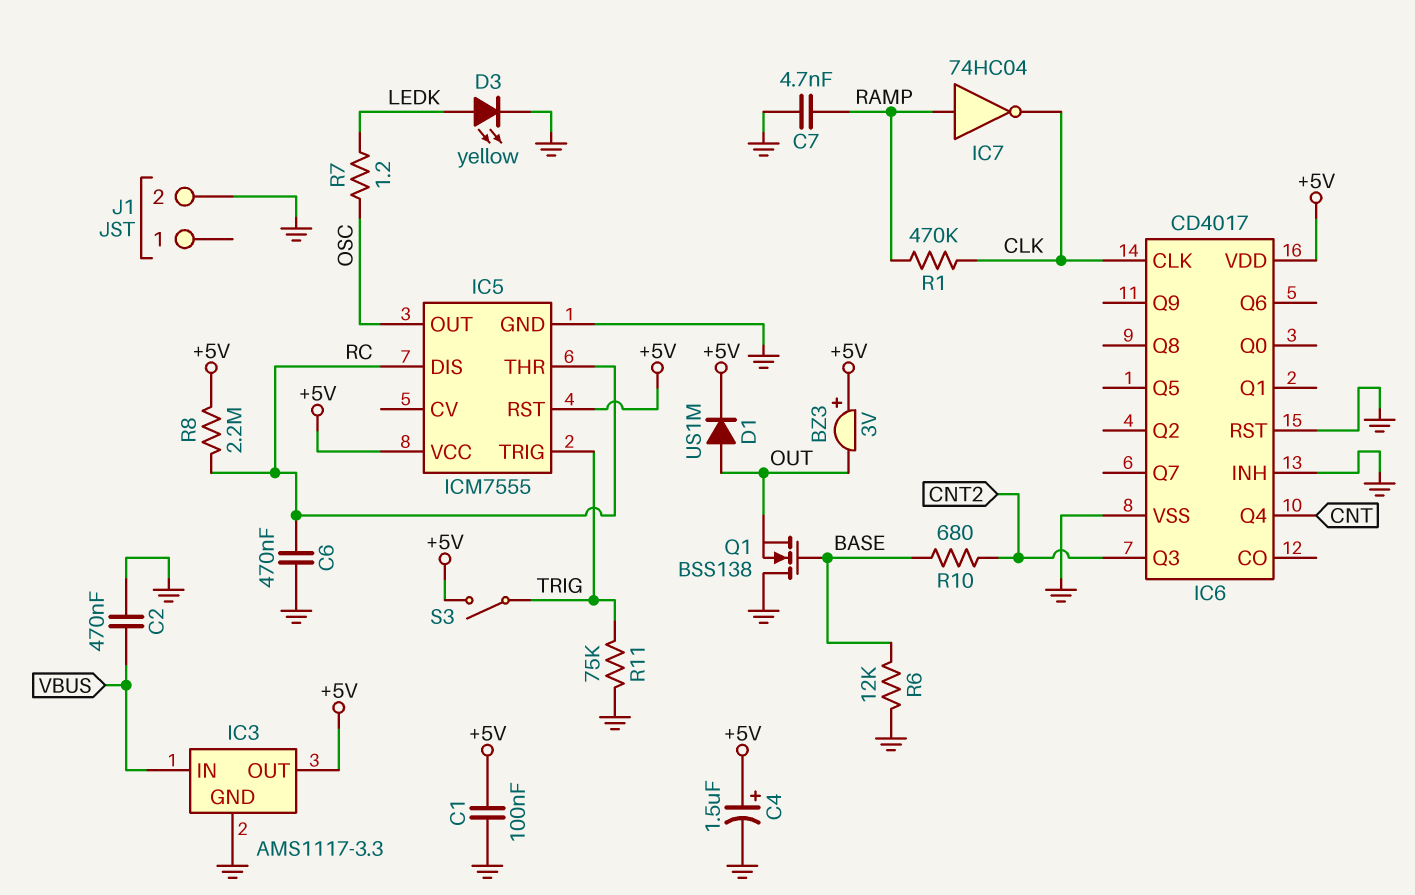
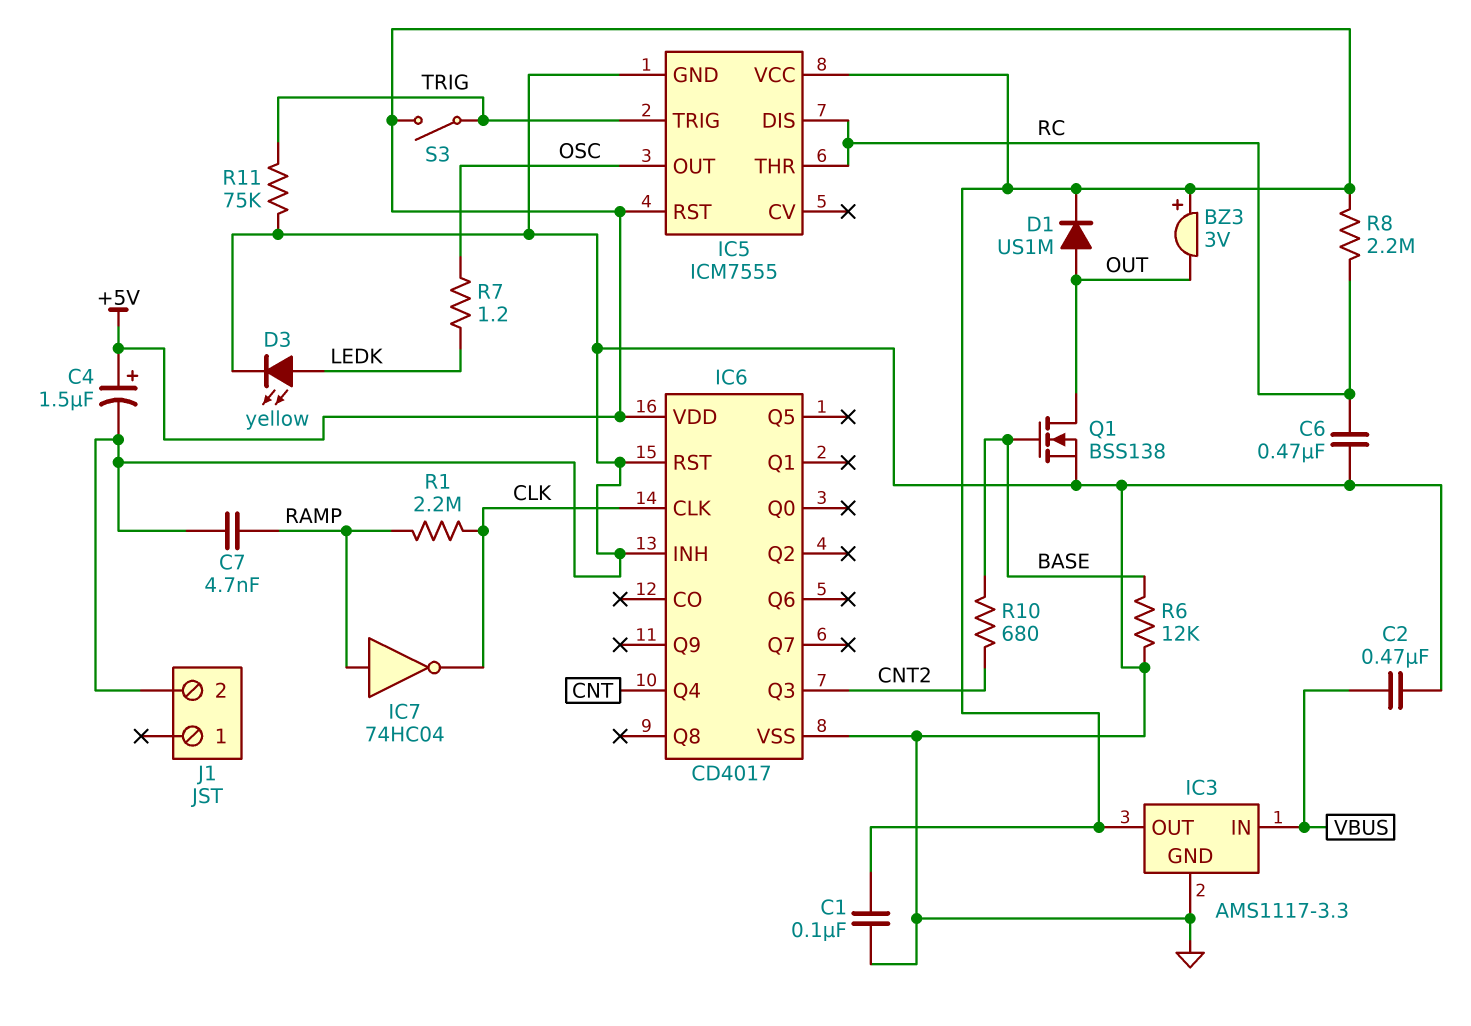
Q1: NMOS BSS138 (G BASE, D GND, S OUT) -> NMOS BSS138 (G BASE, D OUT, S GND)
R1: 470k (CLK, RAMP) -> 2.2M (CLK, RAMP)

